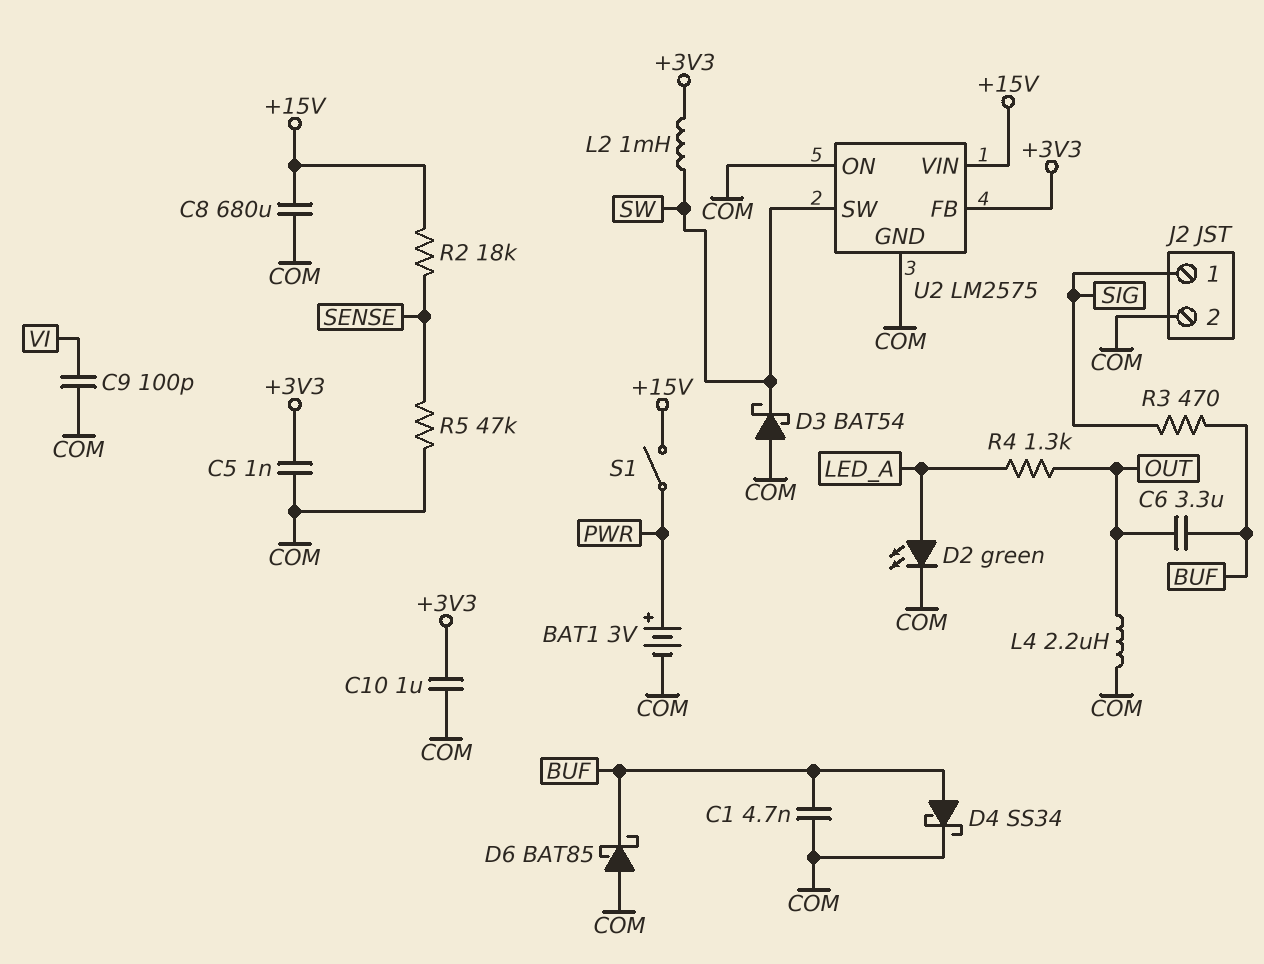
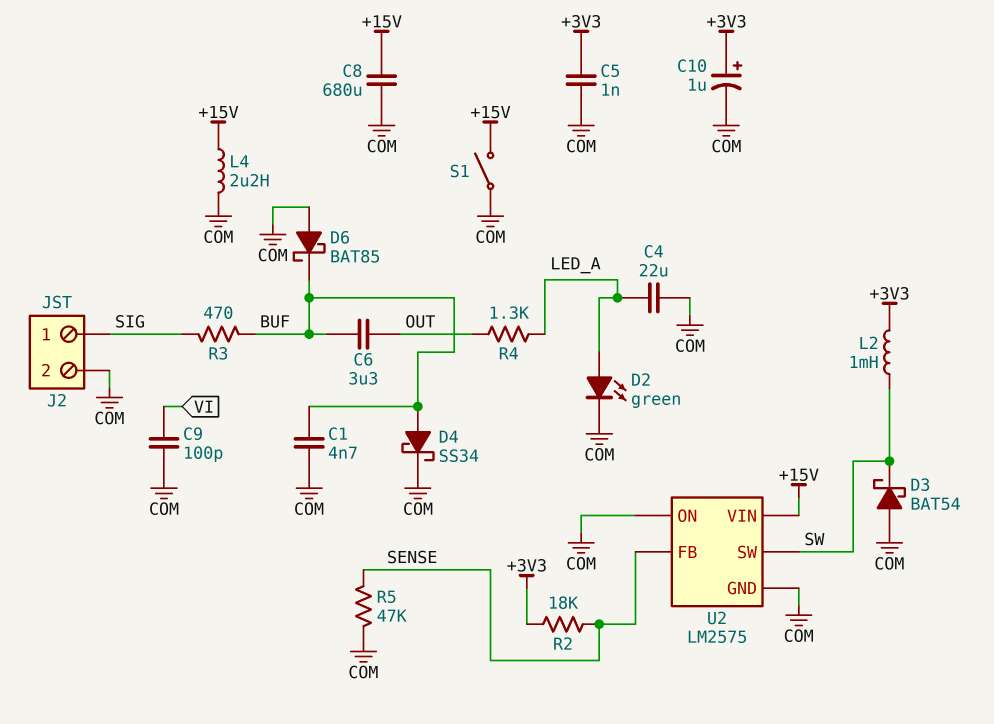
BAT1: 3V (plus PWR, minus COM) -> none
C4: none -> 22uF (COM, LED_A)
C10: 1uF (+3V3, COM) -> 1uF (plus +3V3, minus COM)
L4: 2.2uH (COM, OUT) -> 2.2uH (+15V, COM)
R2: 18k (+15V, SENSE) -> 18k (+3V3, SENSE)
S1: switch (+15V, PWR) -> switch (+15V, COM)
U2 pin FB: +3V3 -> SENSE

